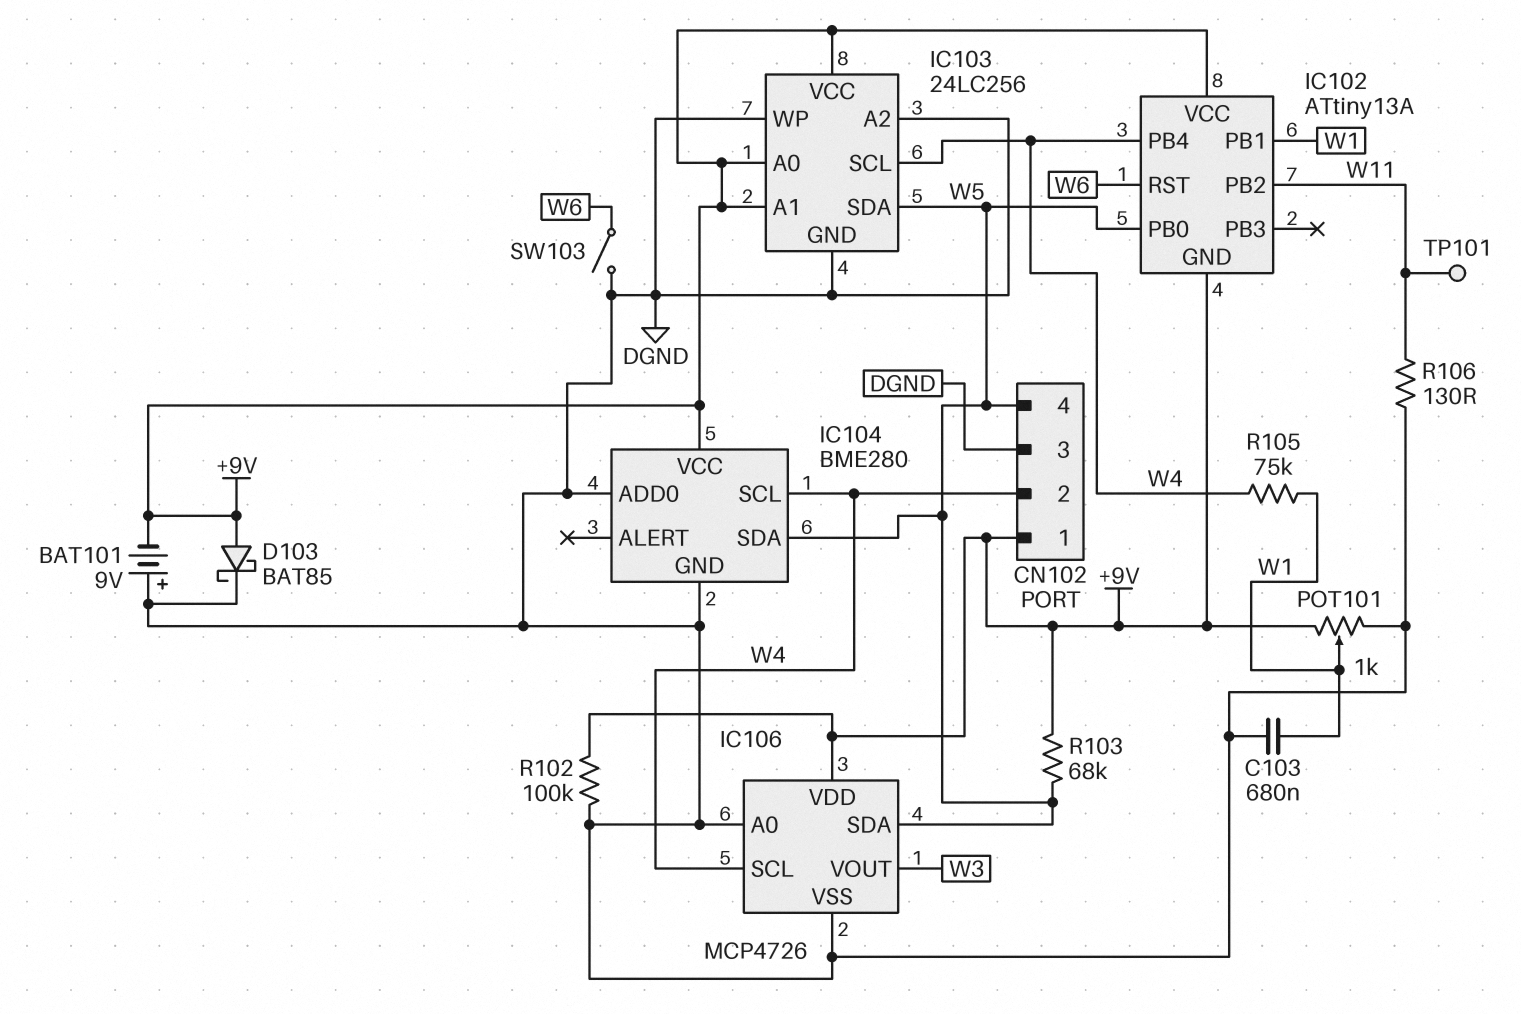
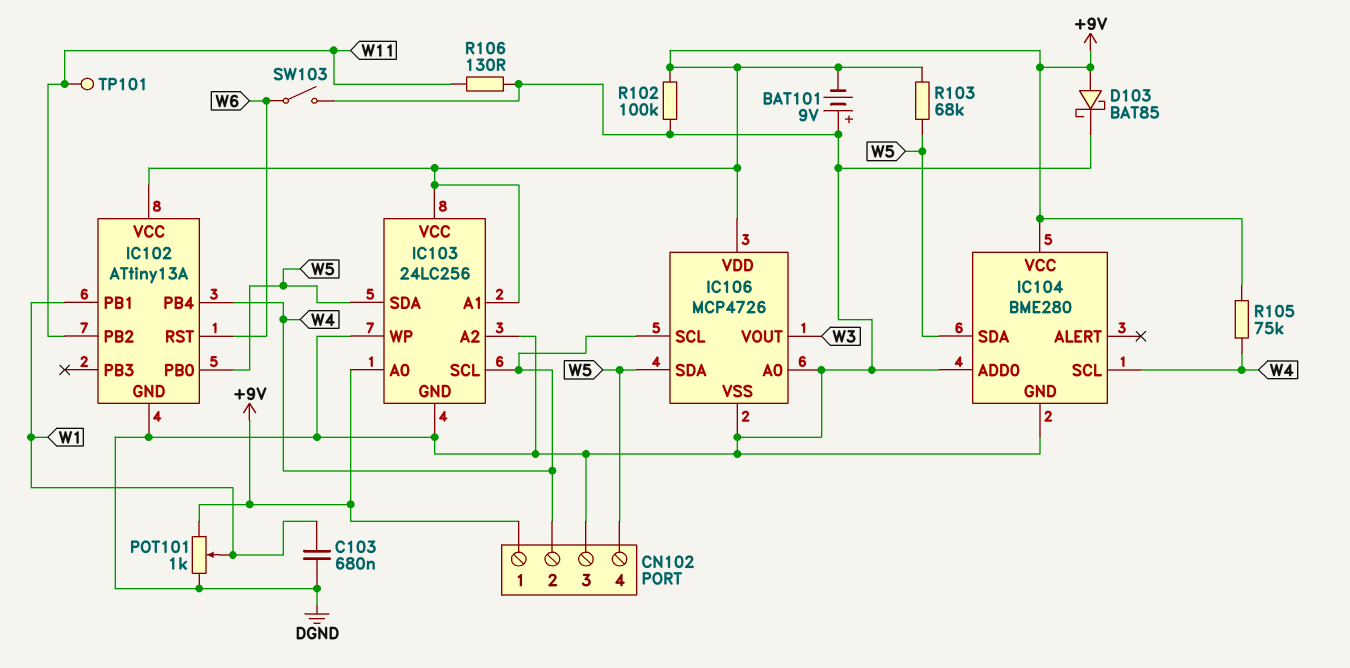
IC102 pin GND: +9V -> DGND
R105: 75k (W1, W4) -> 75k (+9V, W4)

